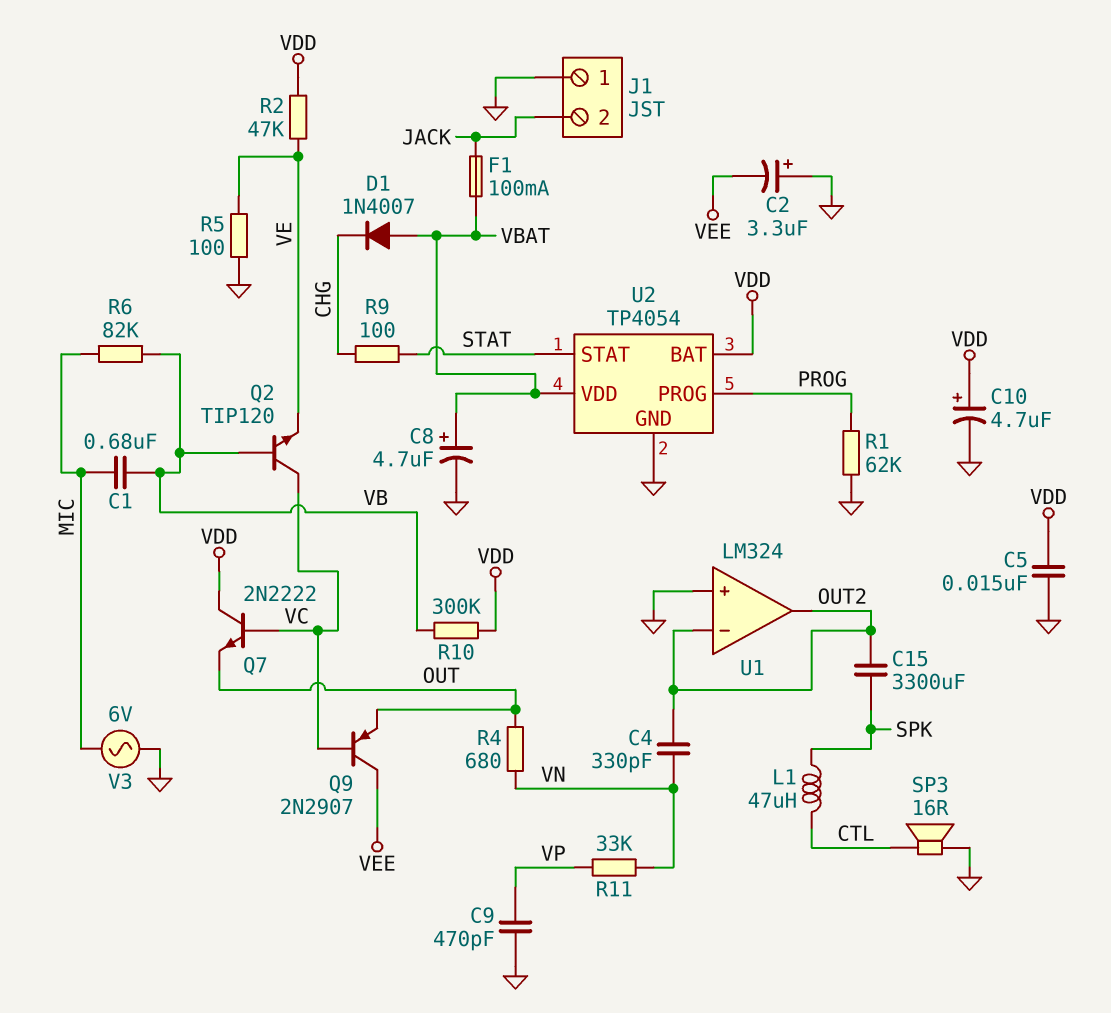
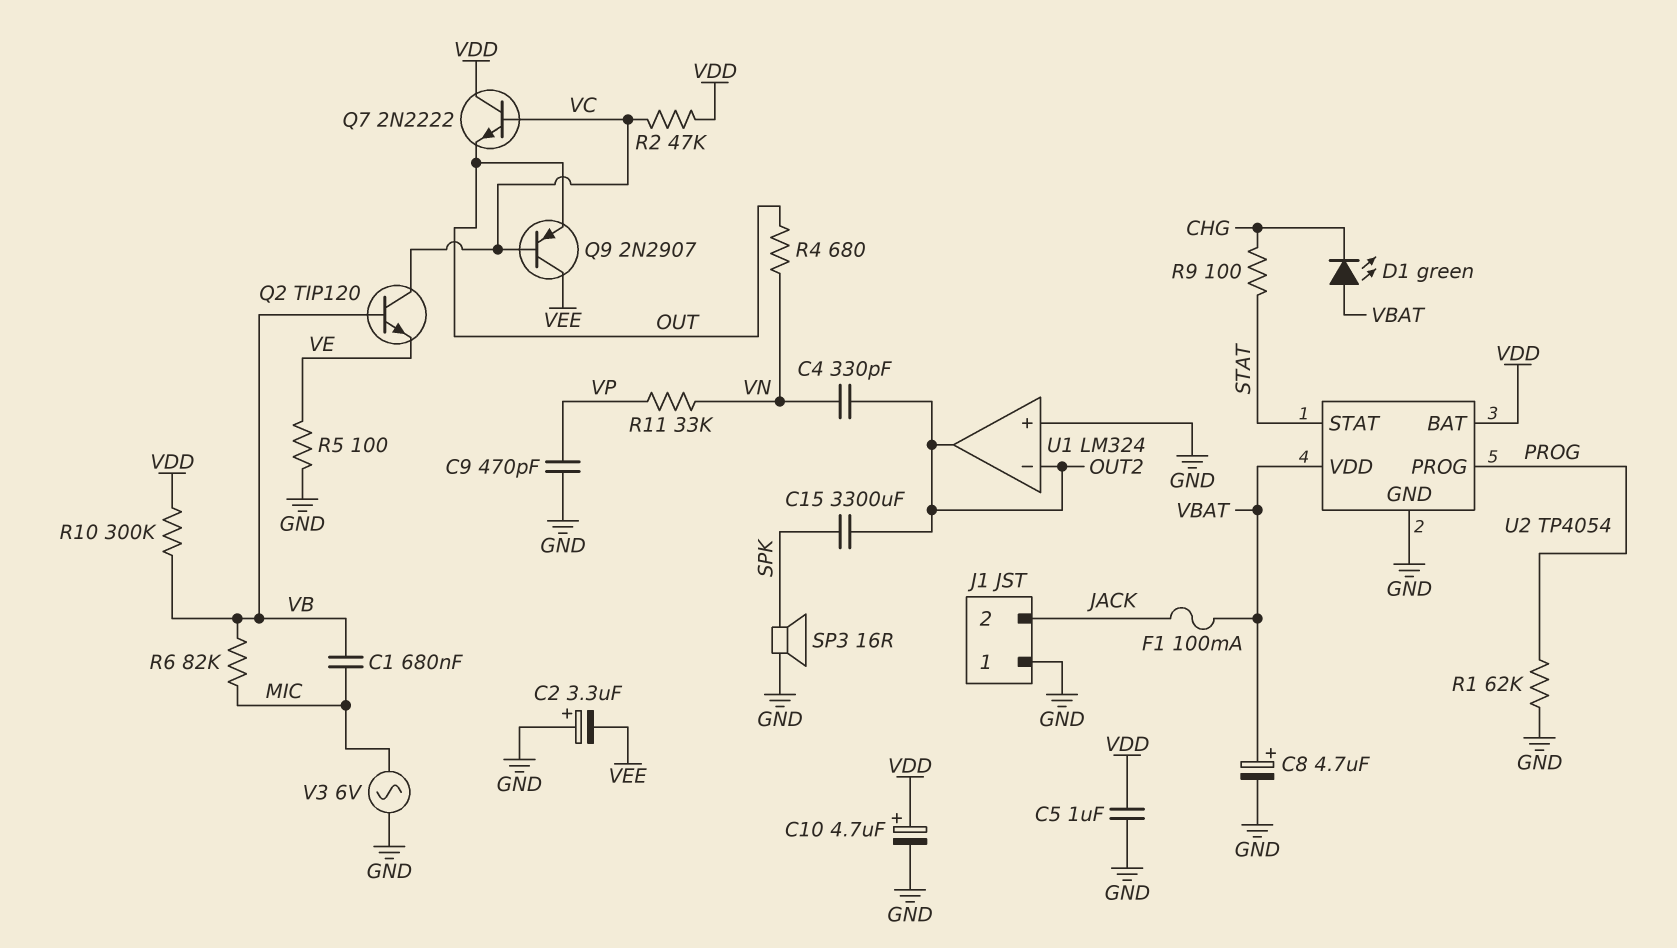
C5: 15nF (GND, VDD) -> 1uF (GND, VDD)
D1: diode 1N4007 (A VBAT, K CHG) -> LED green (A VBAT, K CHG)
L1: 47uH (CTL, SPK) -> none
R2: 47k (VDD, VE) -> 47k (VC, VDD)
SP3: speaker 16R (CTL, GND) -> speaker 16R (GND, SPK)

